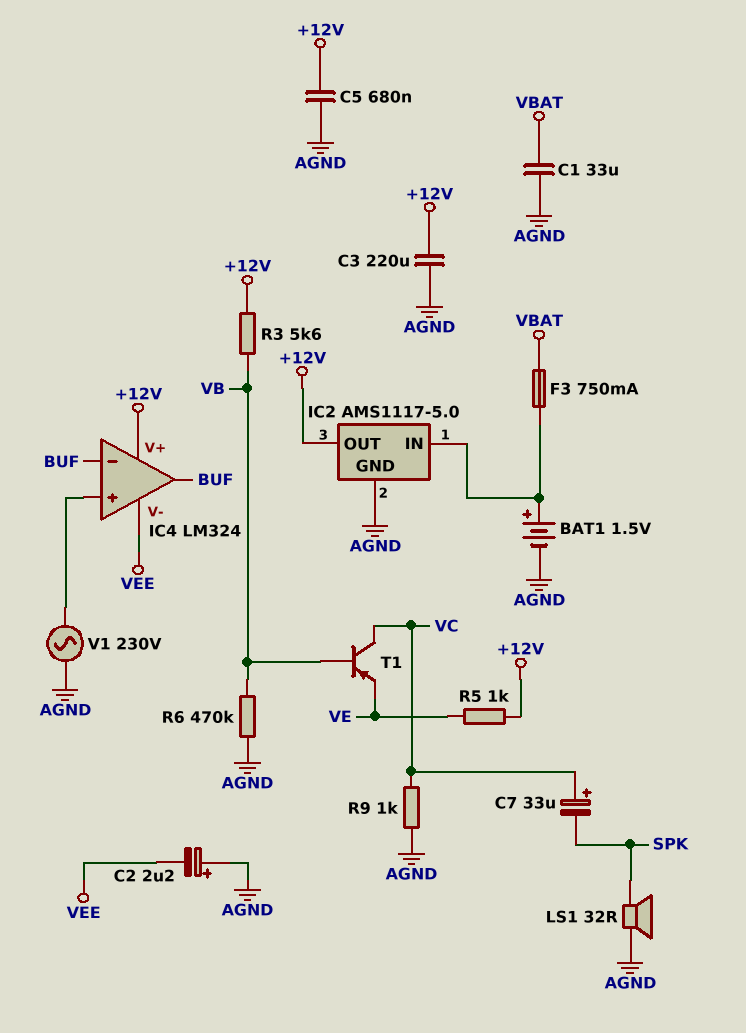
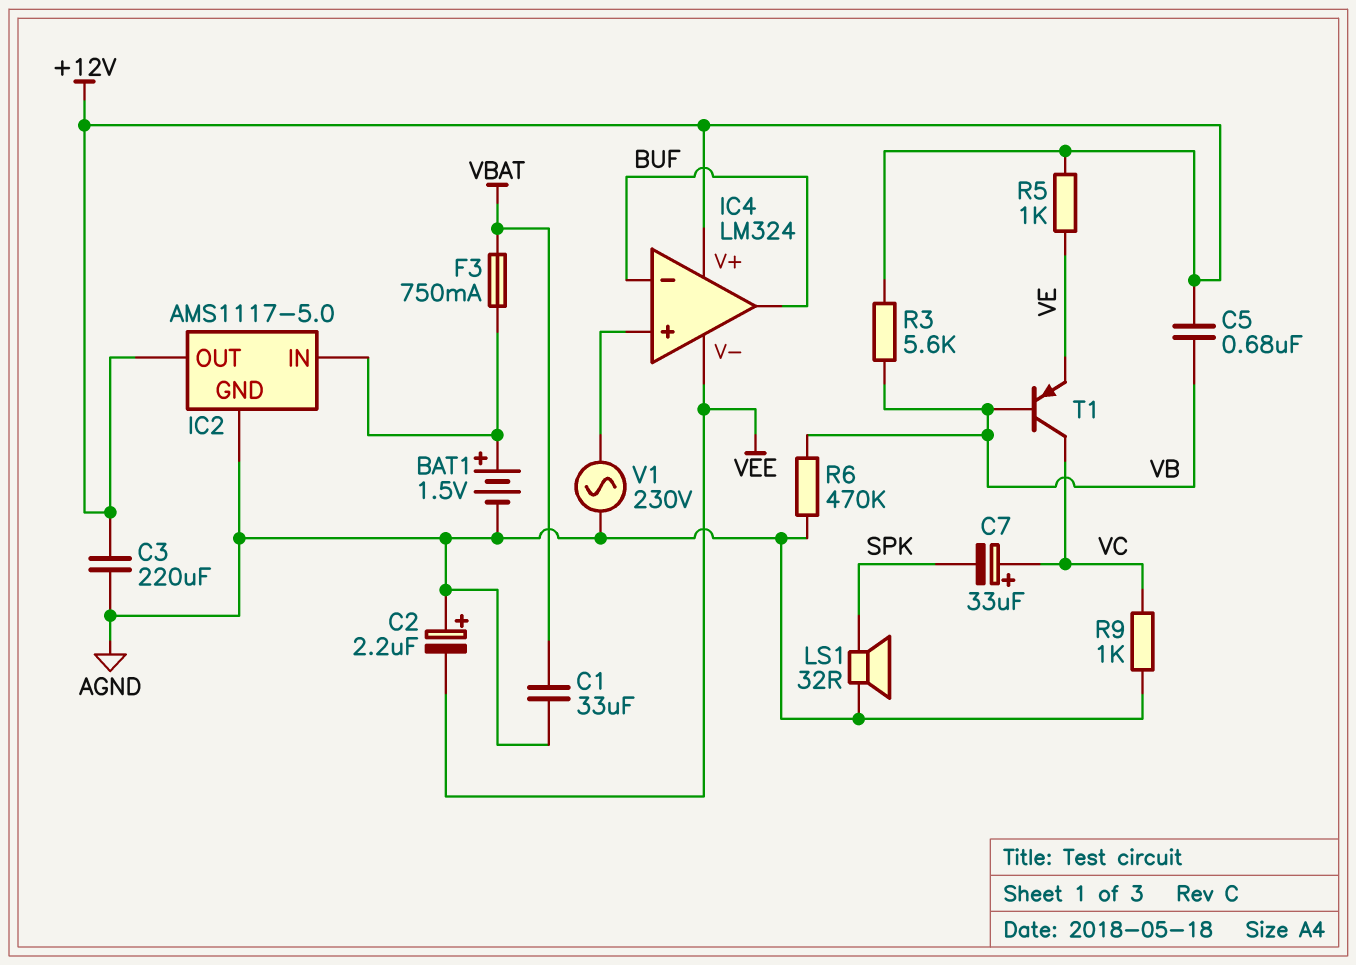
C5: 680nF (+12V, AGND) -> 680nF (+12V, VB)

